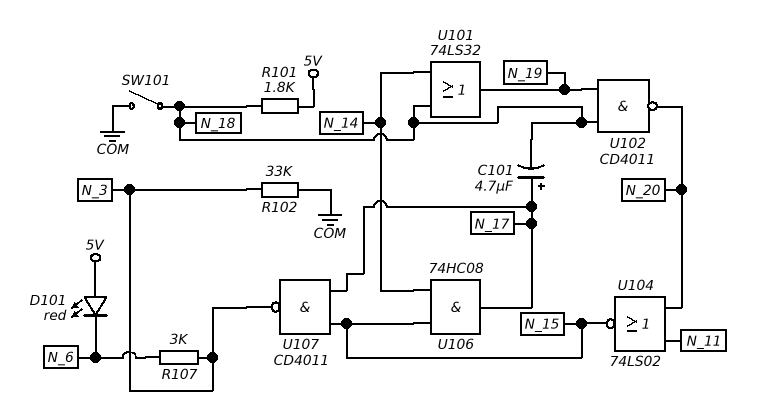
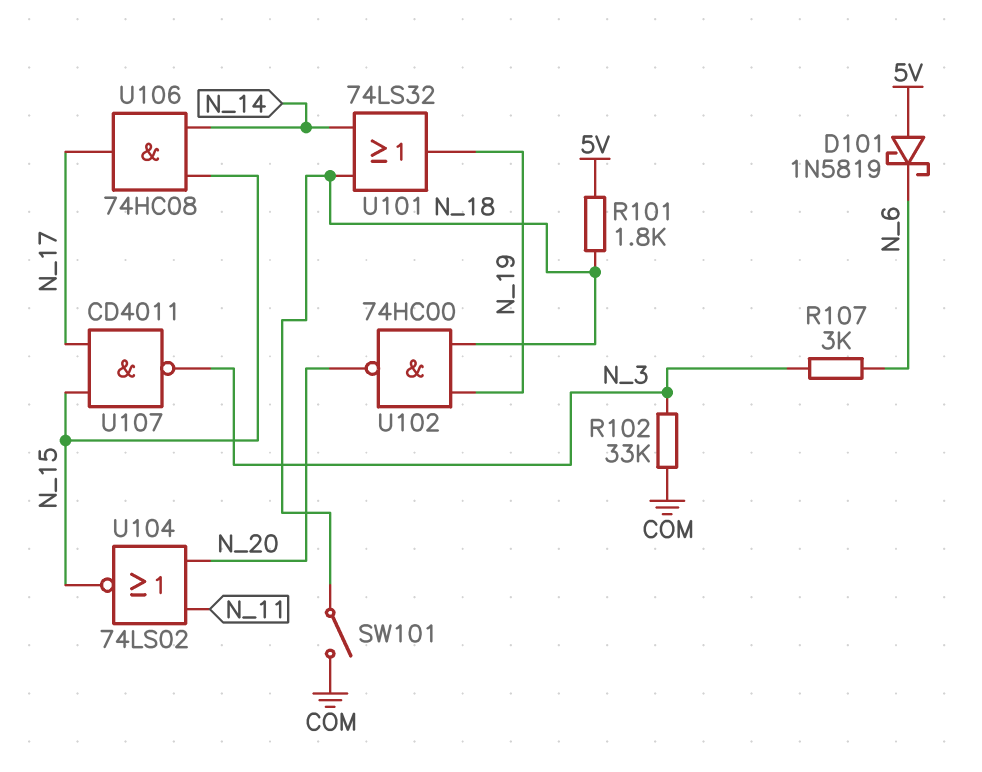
C101: 4.7uF (plus N_17, minus N_18) -> none
D101: LED red (A 5V, K N_6) -> schottky 1N5819 (A 5V, K N_6)
U102: NAND CD4011 (in N_18, in N_19, out N_20) -> NAND 74HC00 (in N_18, in N_19, out N_20)

